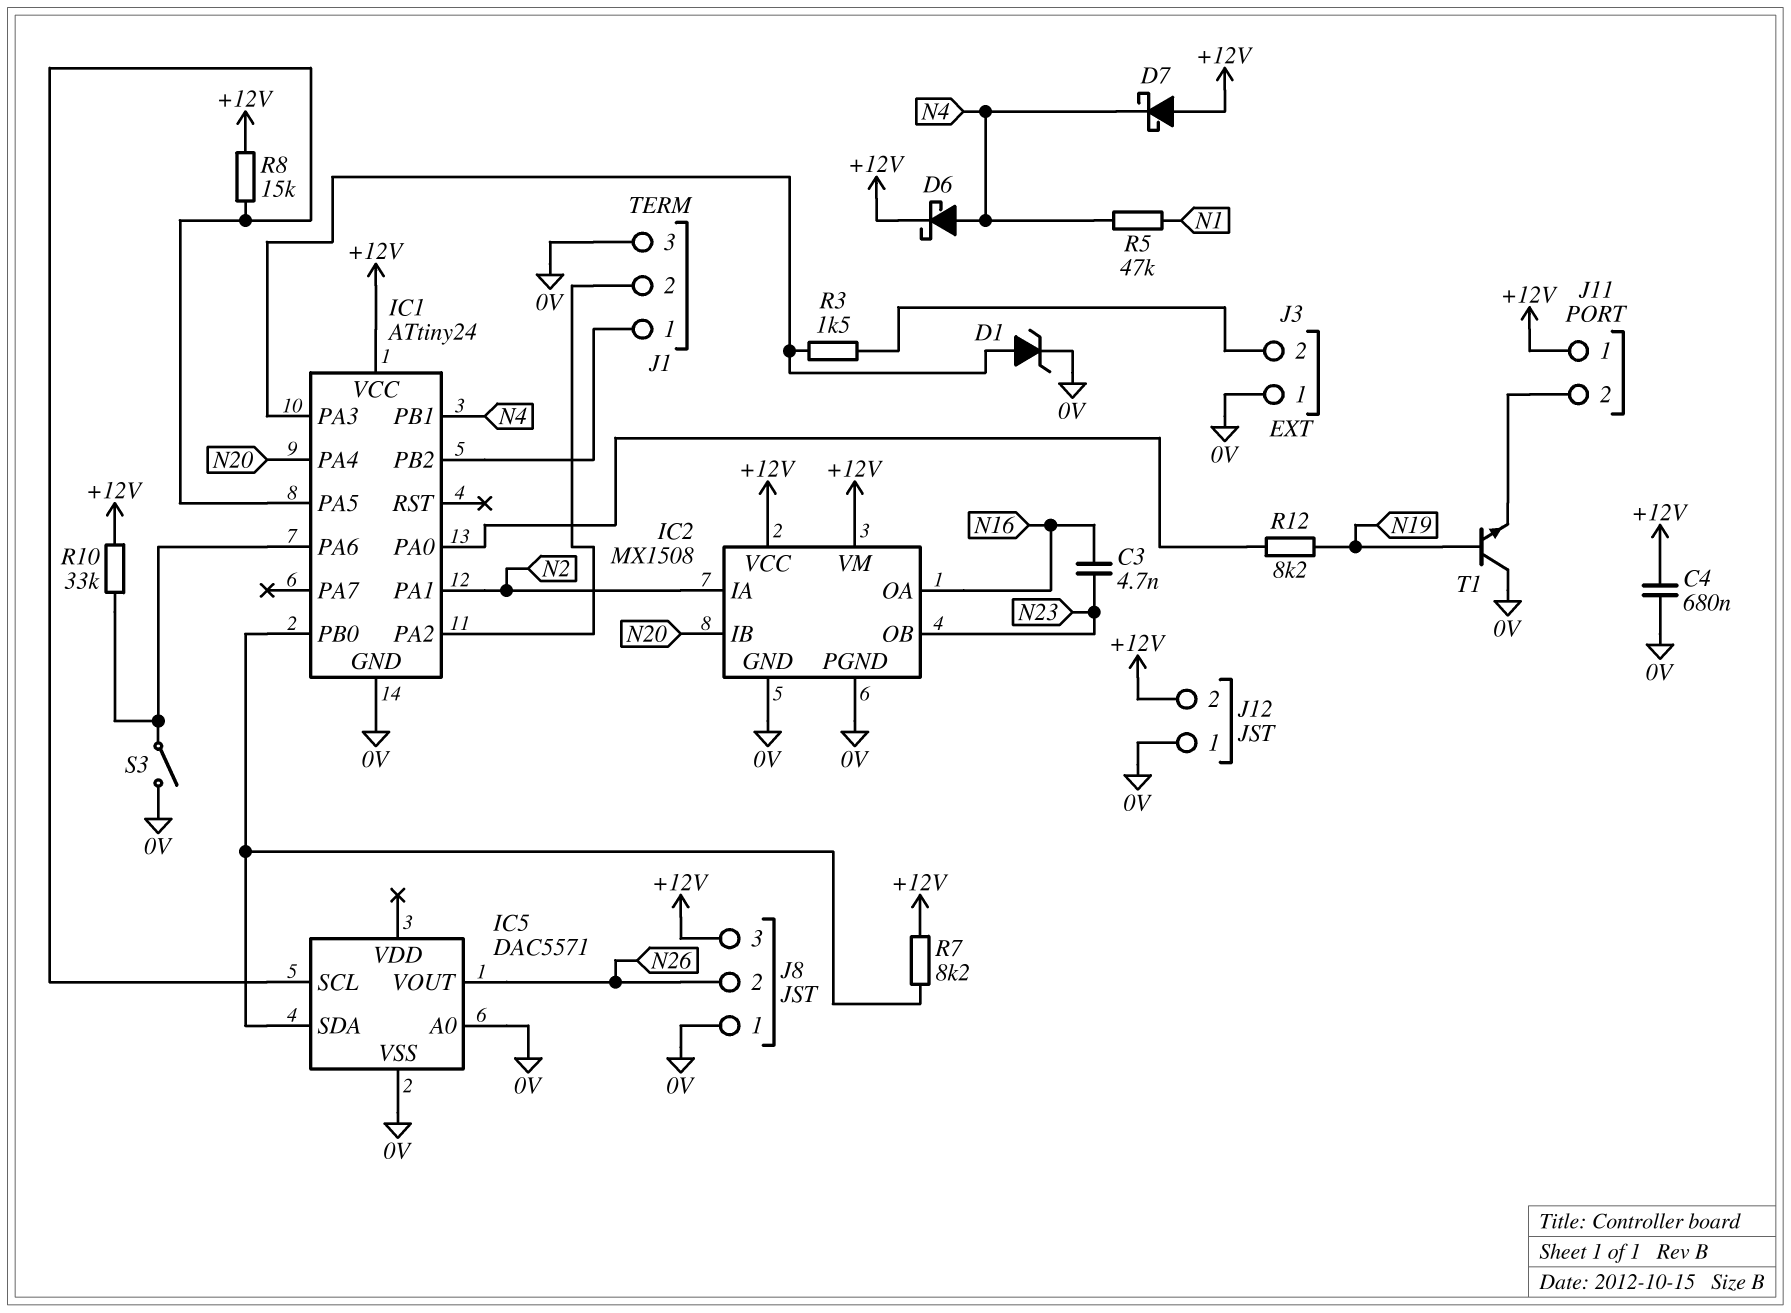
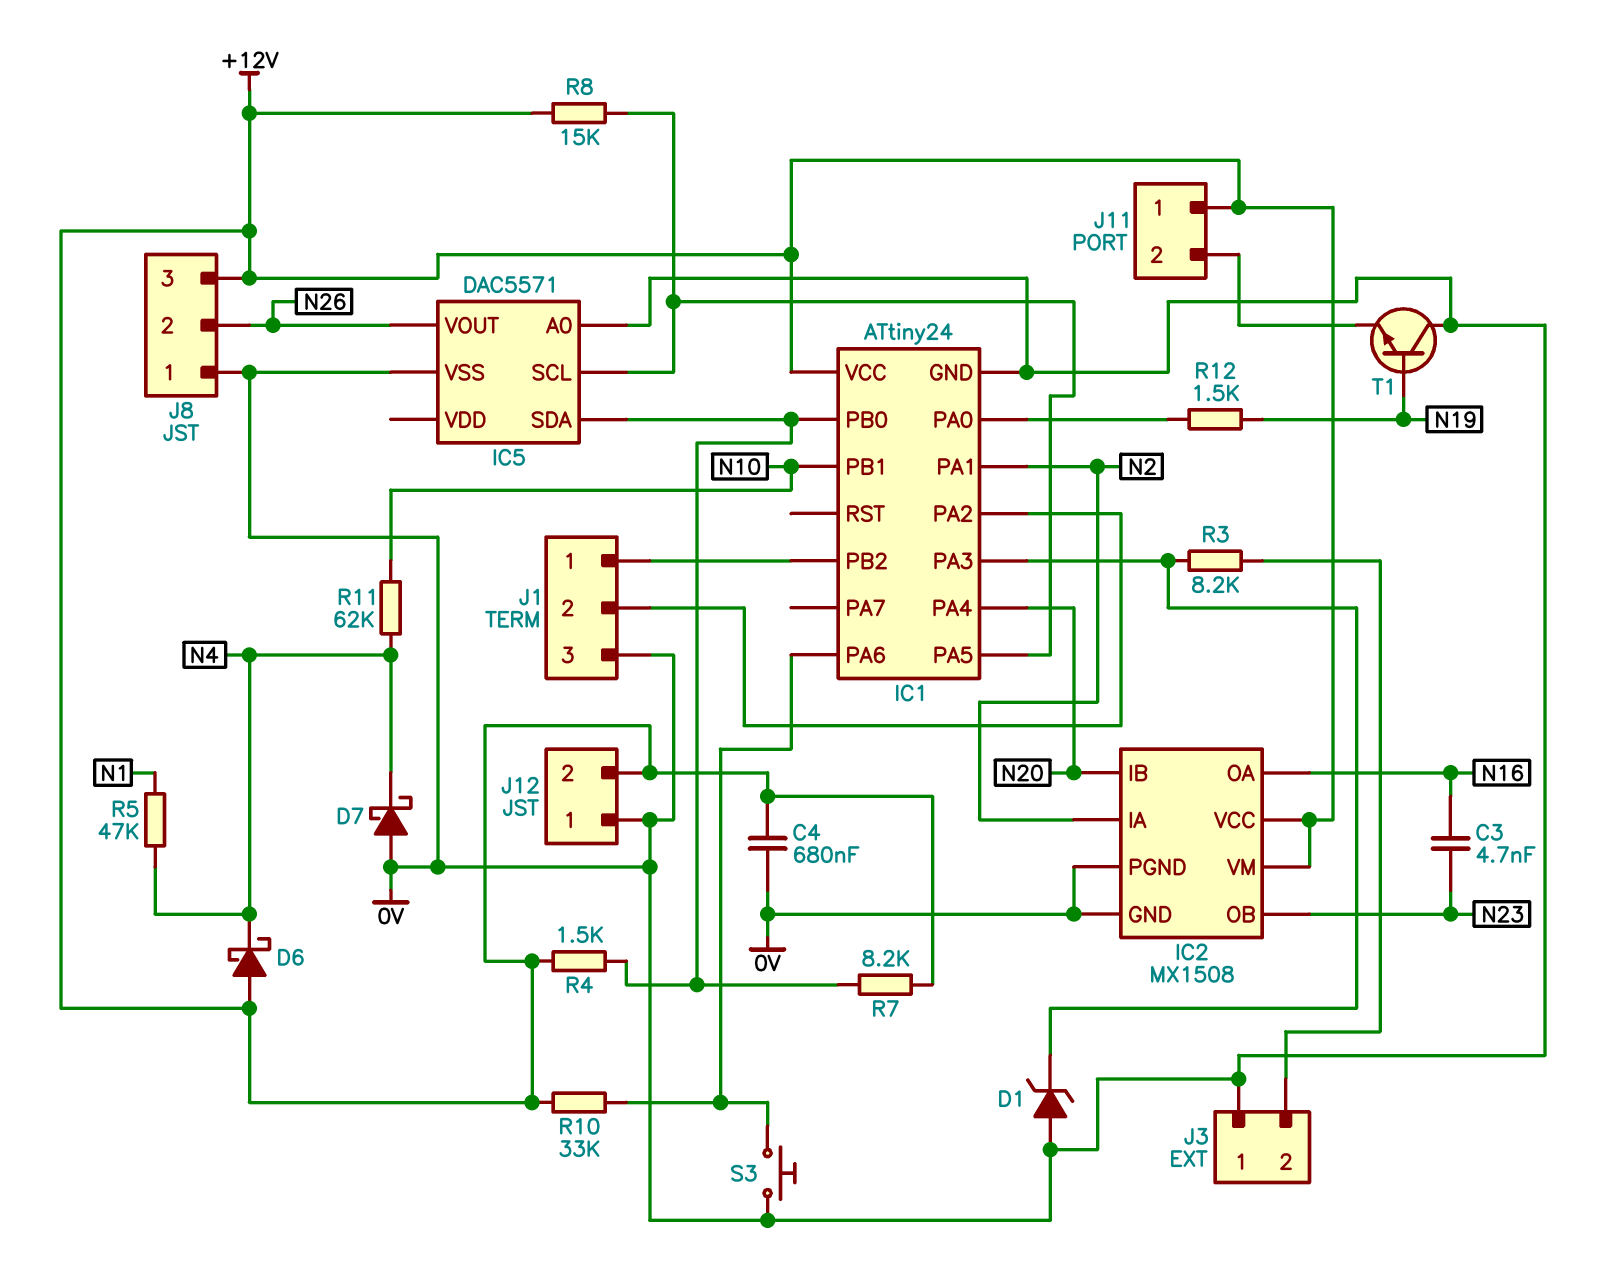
D1: zener (A IC1/PA3, K 0V) -> zener (A 0V, K IC1/PA3)
D6: schottky (A N4, K +12V) -> schottky (A +12V, K N4)
D7: schottky (A +12V, K N4) -> schottky (A 0V, K N4)
IC1 pin PB1: N4 -> N10
R3: 1.5k (IC1/PA3, J3/2) -> 8.2k (IC1/PA3, J3/2)
R4: none -> 1.5k (+12V, IC1/PB0)
R11: none -> 62k (N4, N10)
R12: 8.2k (IC1/PA0, N19) -> 1.5k (IC1/PA0, N19)
S3: switch (0V, IC1/PA6) -> button (0V, IC1/PA6)

